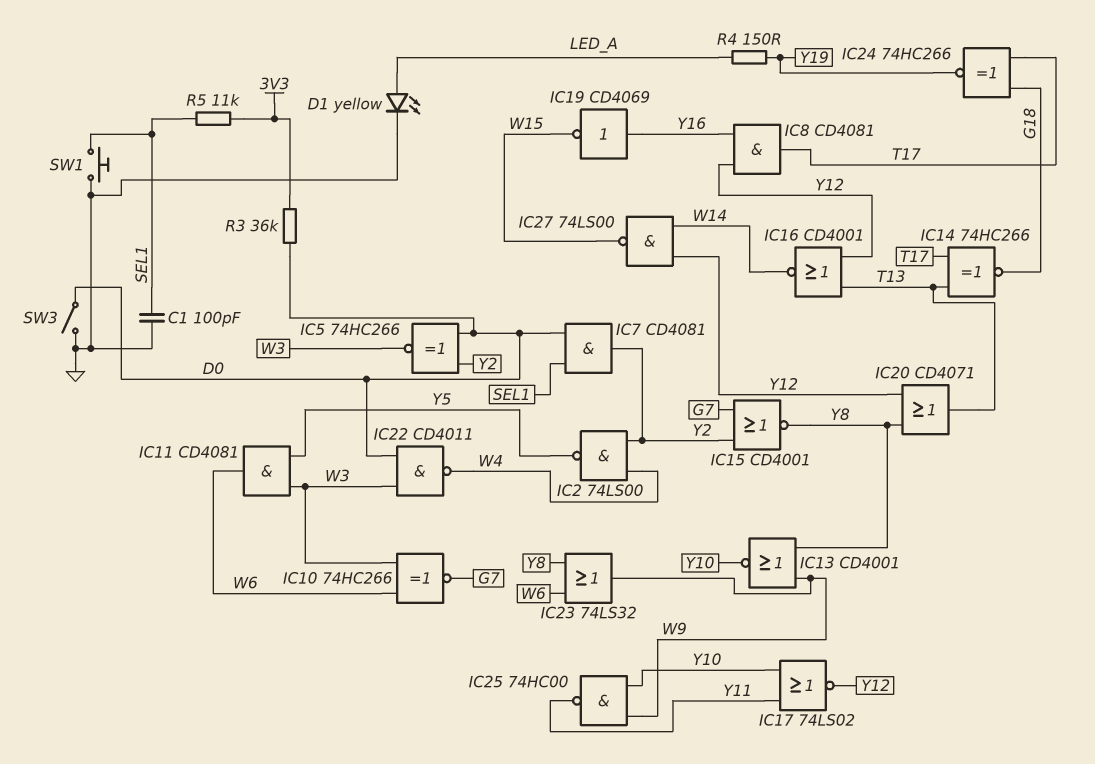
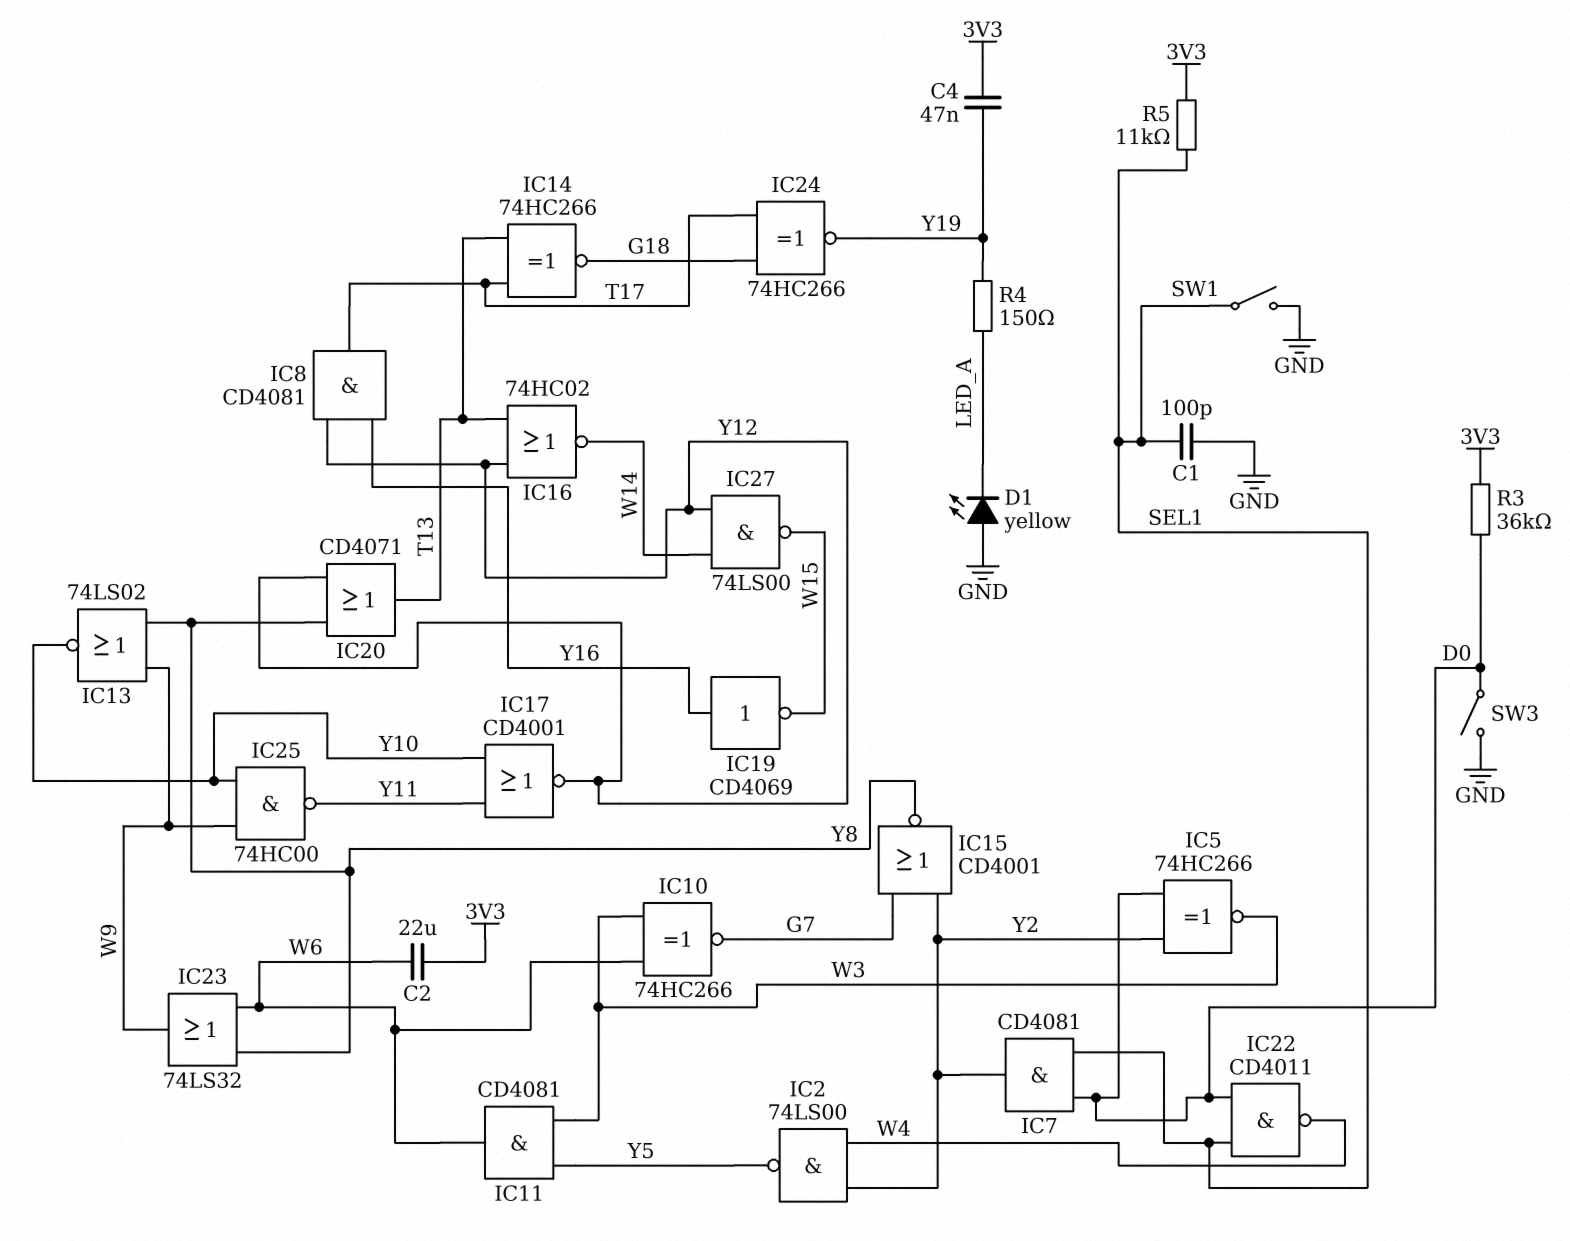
C2: none -> 22uF (3V3, W6)
C4: none -> 47nF (3V3, Y19)
D1: LED yellow (A LED_A, K GND) -> LED yellow (A GND, K LED_A)
IC13: NOR CD4001 (in W9, in Y8, out Y10) -> NOR 74LS02 (in W9, in Y8, out Y10)
IC16: NOR CD4001 (in T13, in Y12, out W14) -> NOR 74HC02 (in T13, in Y12, out W14)
IC17: NOR 74LS02 (in Y10, in Y11, out Y12) -> NOR CD4001 (in Y10, in Y11, out Y12)
IC22: NAND CD4011 (in D0, in W3, out W4) -> NAND CD4011 (in D0, in SEL1, out W4)
SW1: button (GND, SEL1) -> switch (GND, SEL1)

